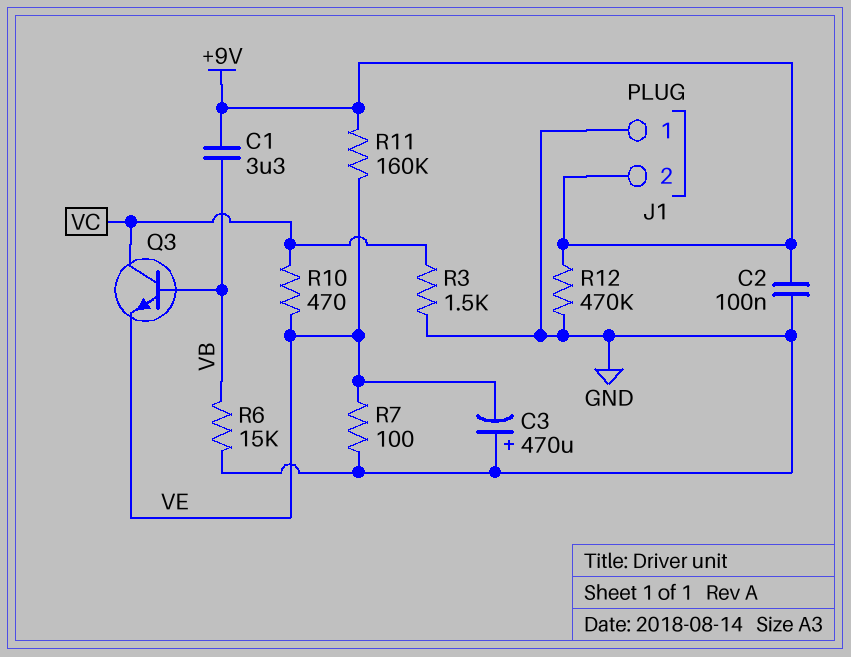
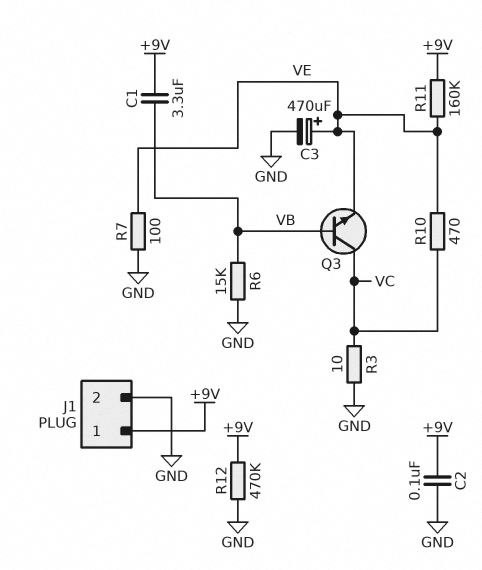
C3: 470uF (plus GND, minus VE) -> 470uF (plus VE, minus GND)
J1 pin 1: GND -> +9V
J1 pin 2: +9V -> GND
R3: 1.5k (GND, VC) -> 10 (GND, VC)

